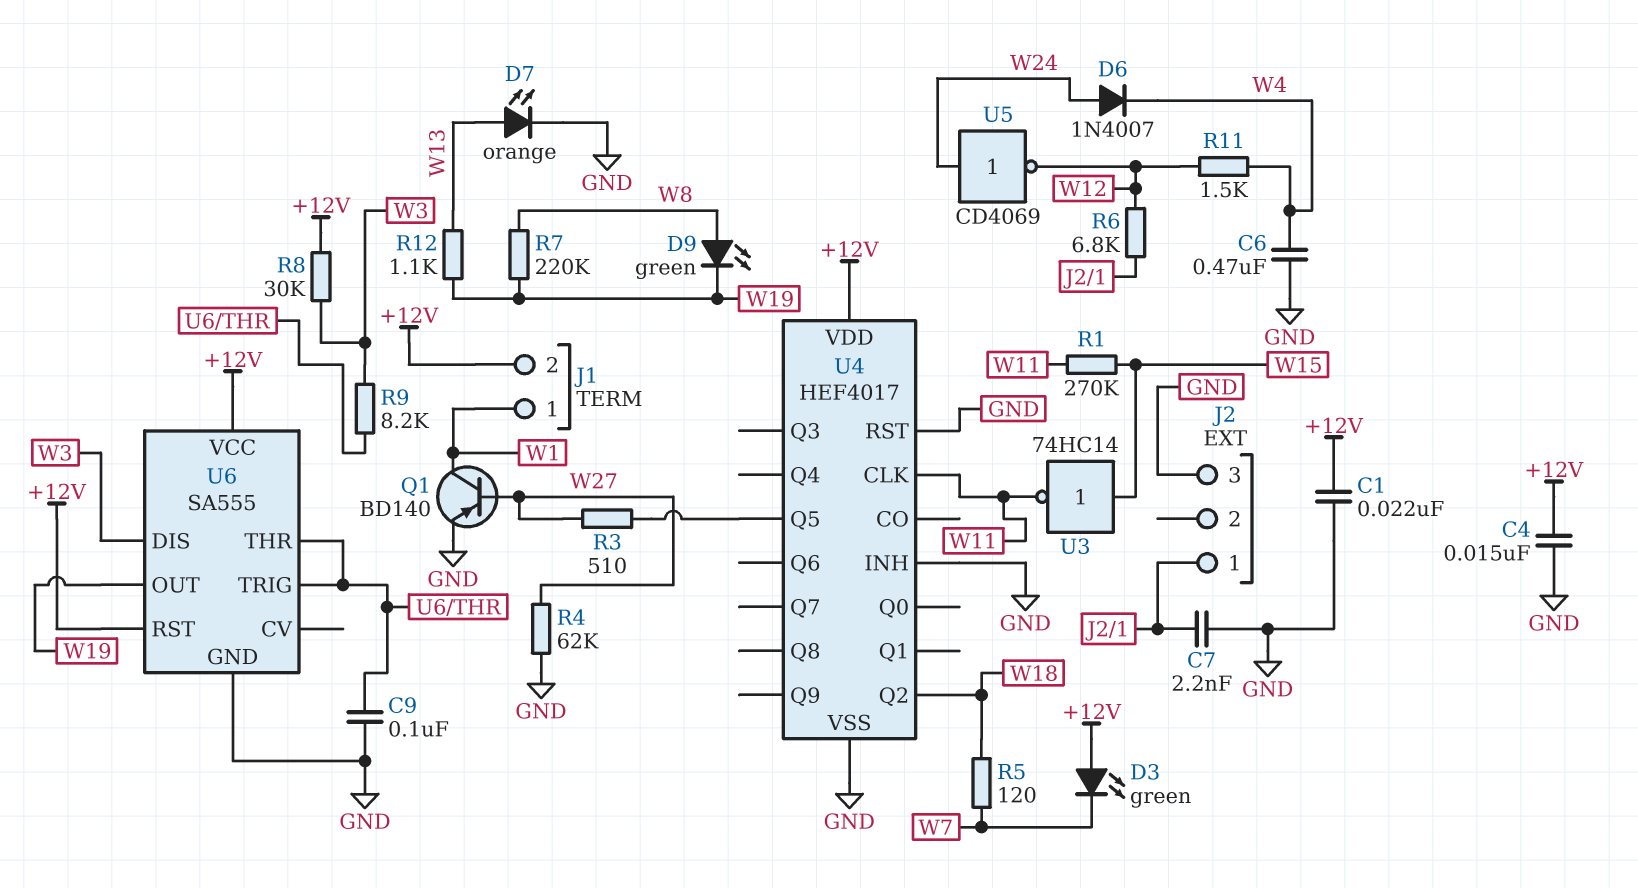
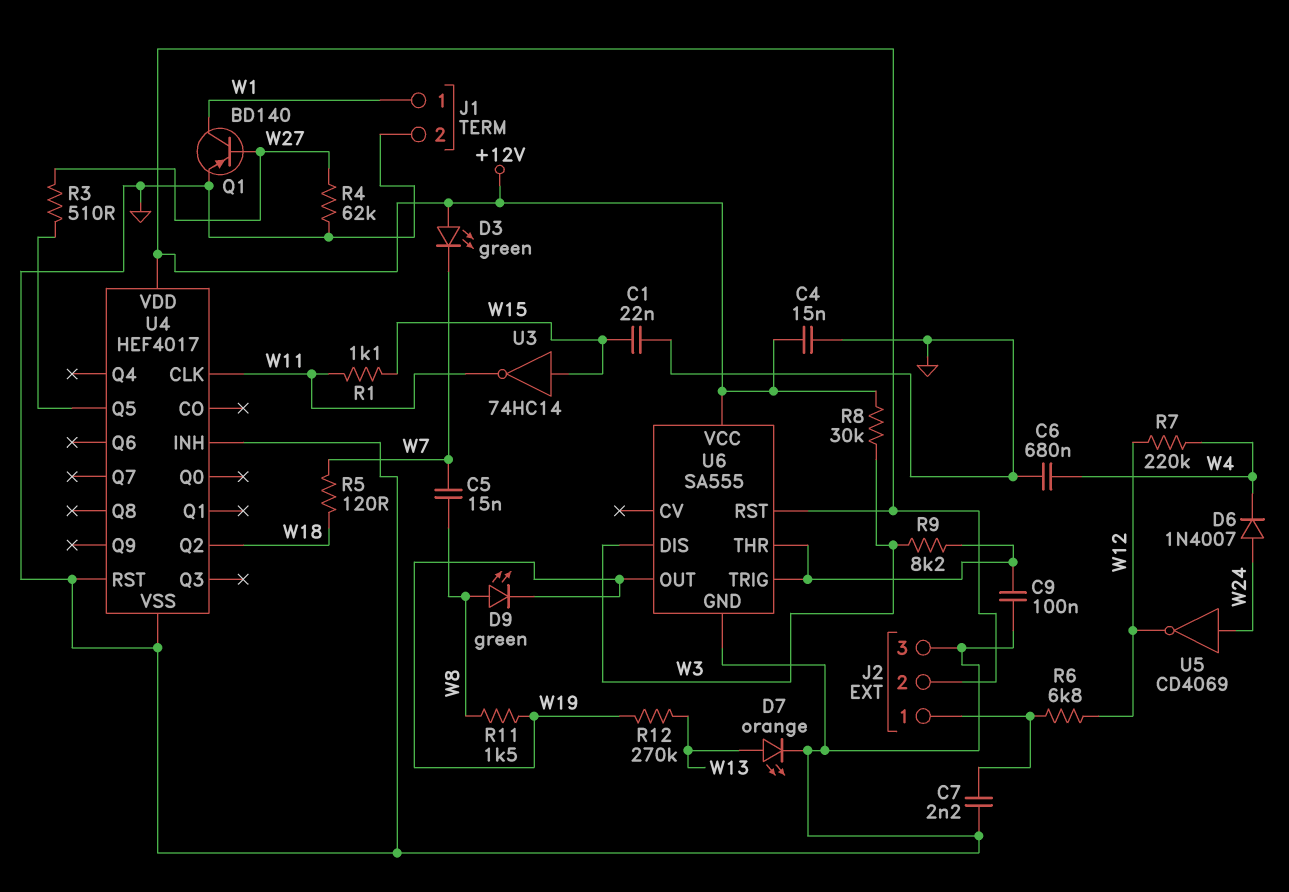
C1: 22nF (+12V, GND) -> 22nF (GND, W15)
C5: none -> 15nF (W7, W8)
C6: 470nF (GND, W4) -> 680nF (GND, W4)
J1 pin 2: +12V -> GND
J2 pin 2: none -> +12V
R1: 270k (W11, W15) -> 1.1k (W11, W15)
R7: 220k (W8, W19) -> 220k (W4, W12)
R11: 1.5k (W4, W12) -> 1.5k (W8, W19)
R12: 1.1k (W13, W19) -> 270k (W13, W19)

